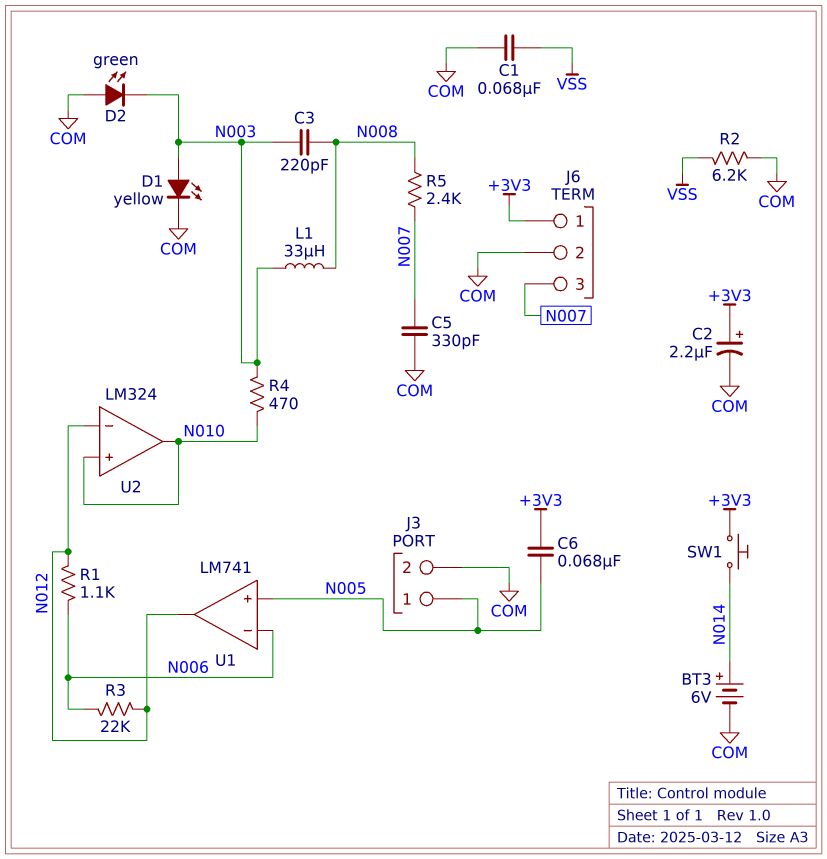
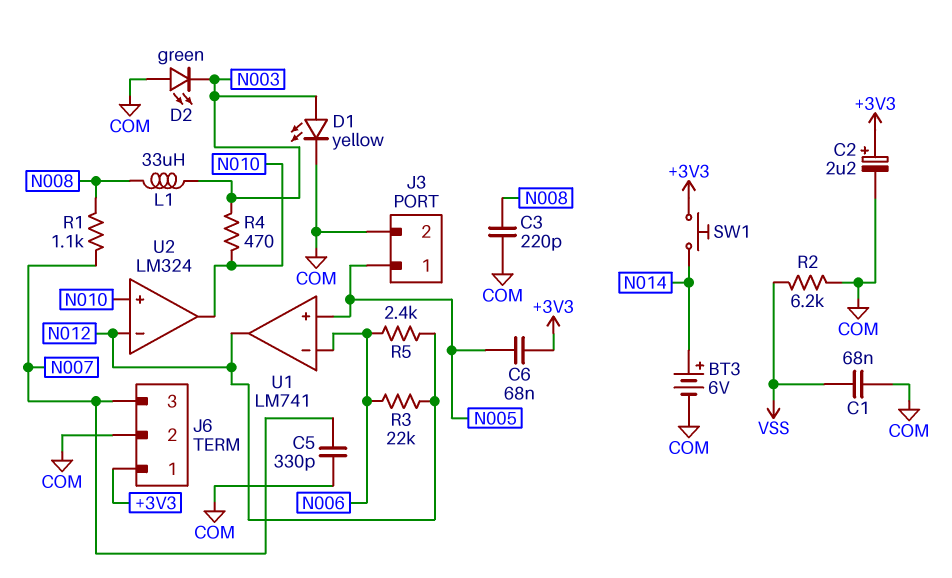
C3: 220pF (N003, N008) -> 220pF (COM, N008)
R1: 1.1k (N006, N012) -> 1.1k (N007, N008)
R5: 2.4k (N007, N008) -> 2.4k (N006, N012)

